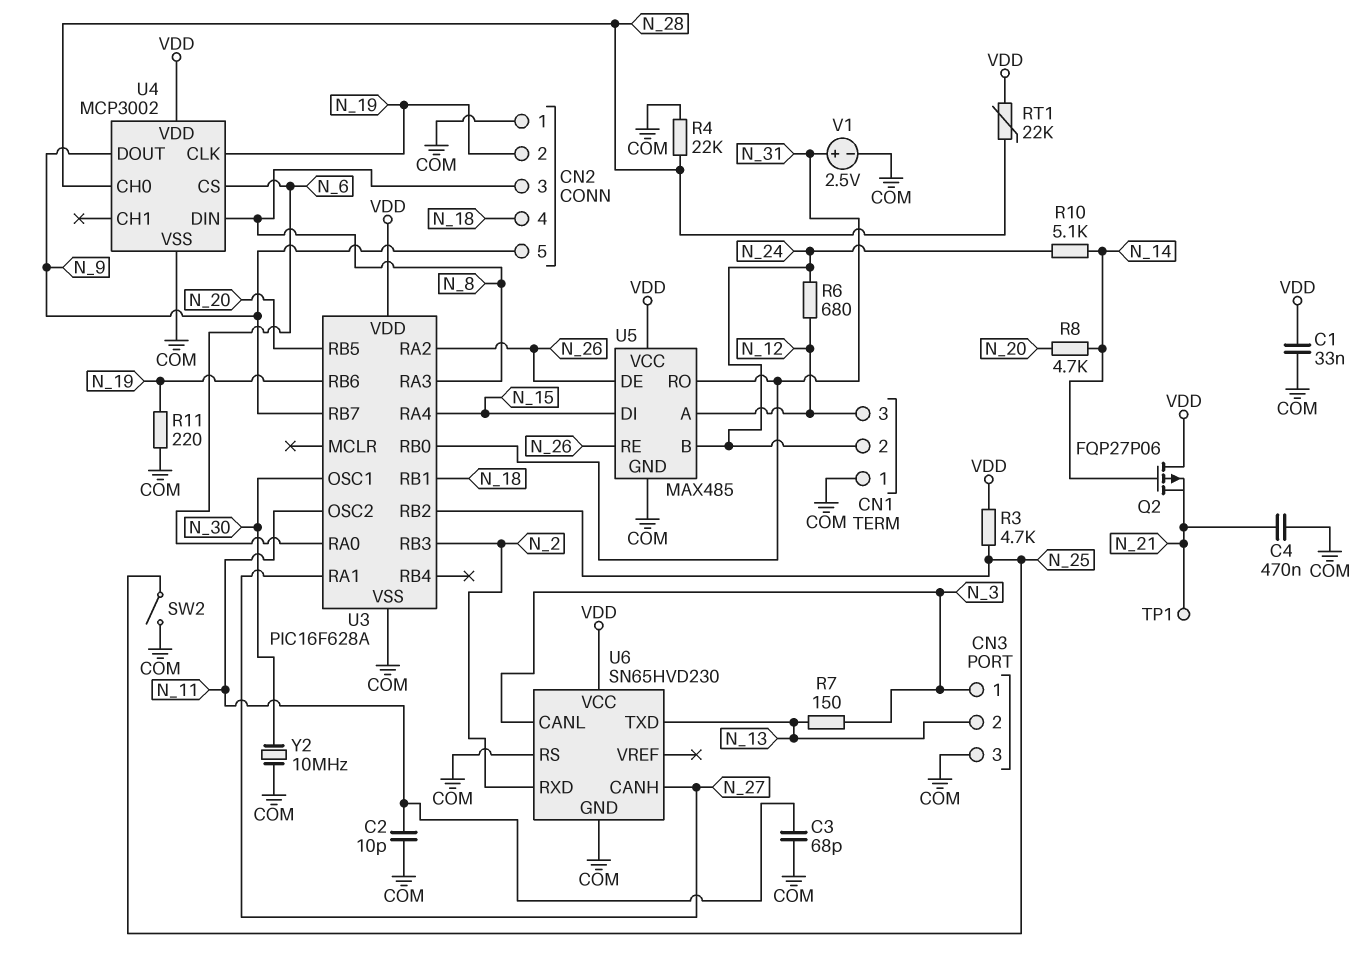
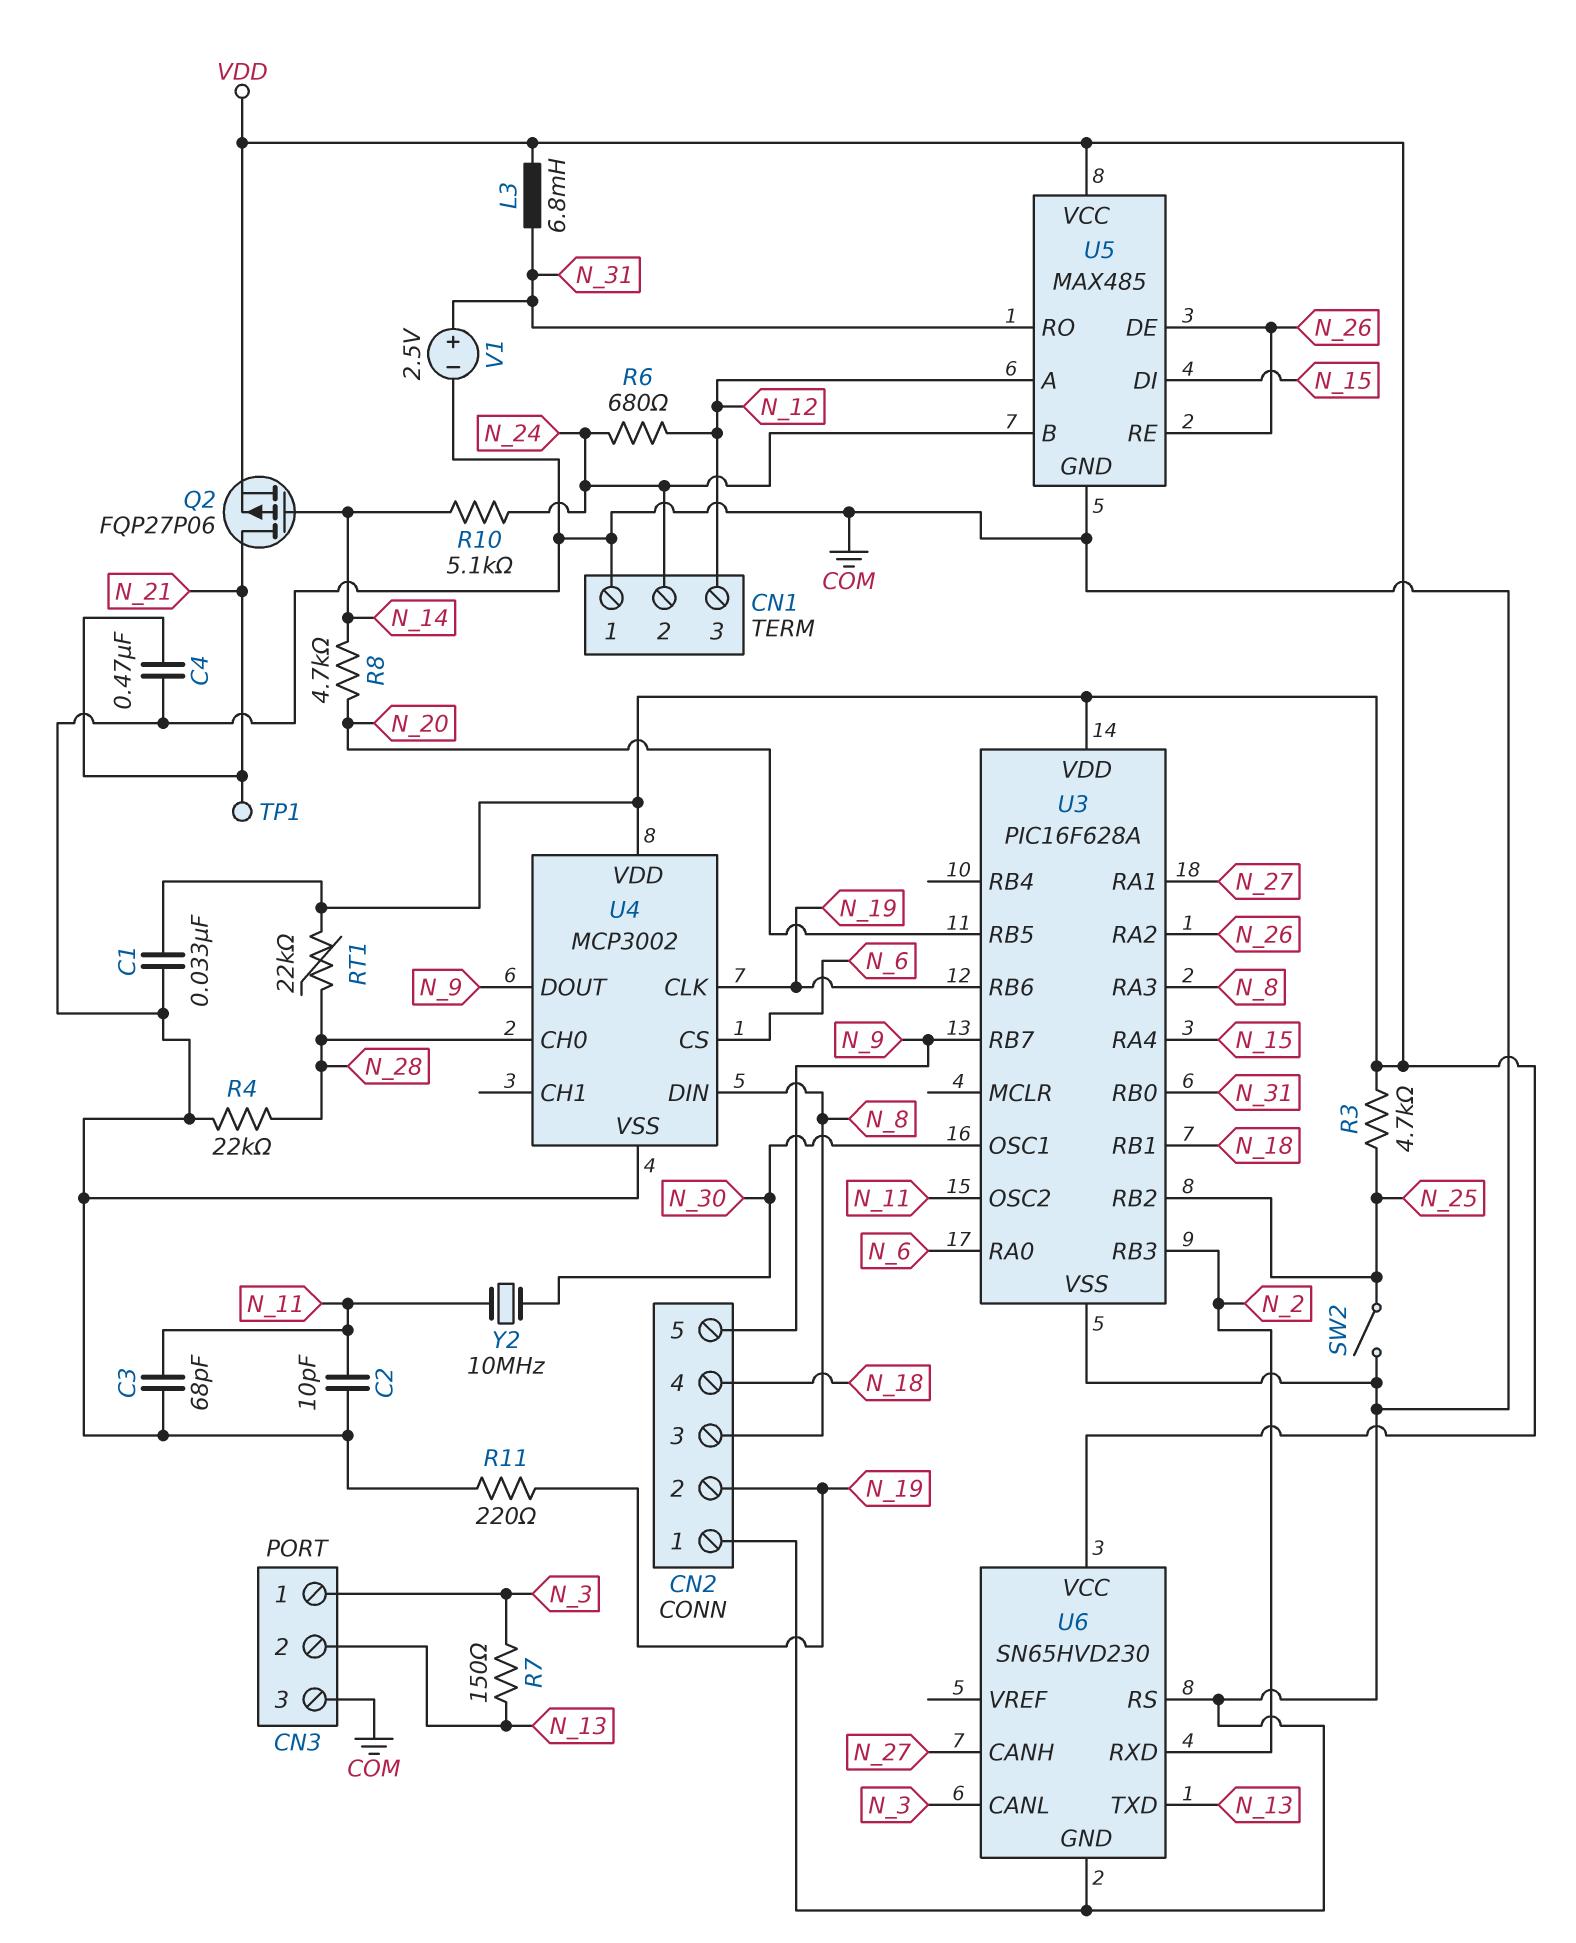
L3: none -> 6.8mH (N_31, VDD)
Q2: PMOS FQP27P06 (G N_14, D VDD, S N_21) -> PMOS FQP27P06 (G N_14, D N_21, S VDD)
Y2: 10MHz (COM, N_30) -> 10MHz (N_11, N_30)

